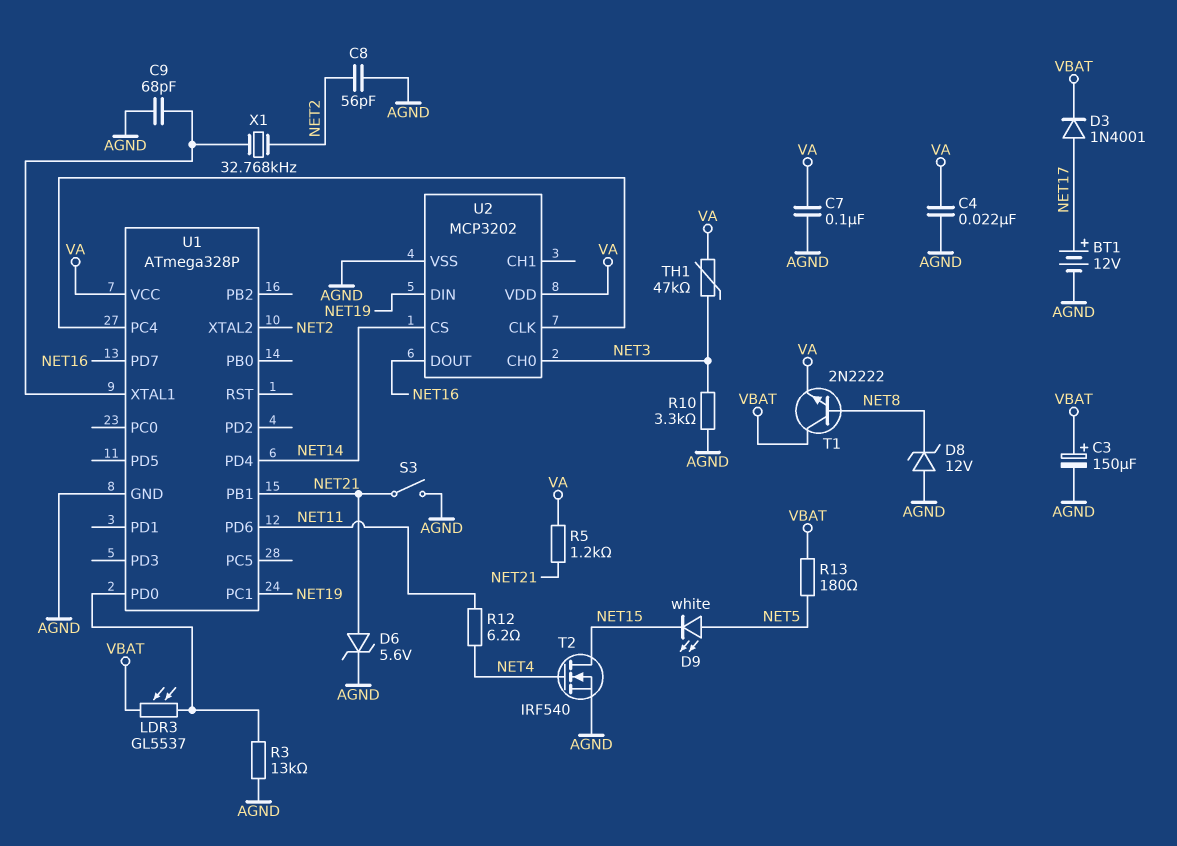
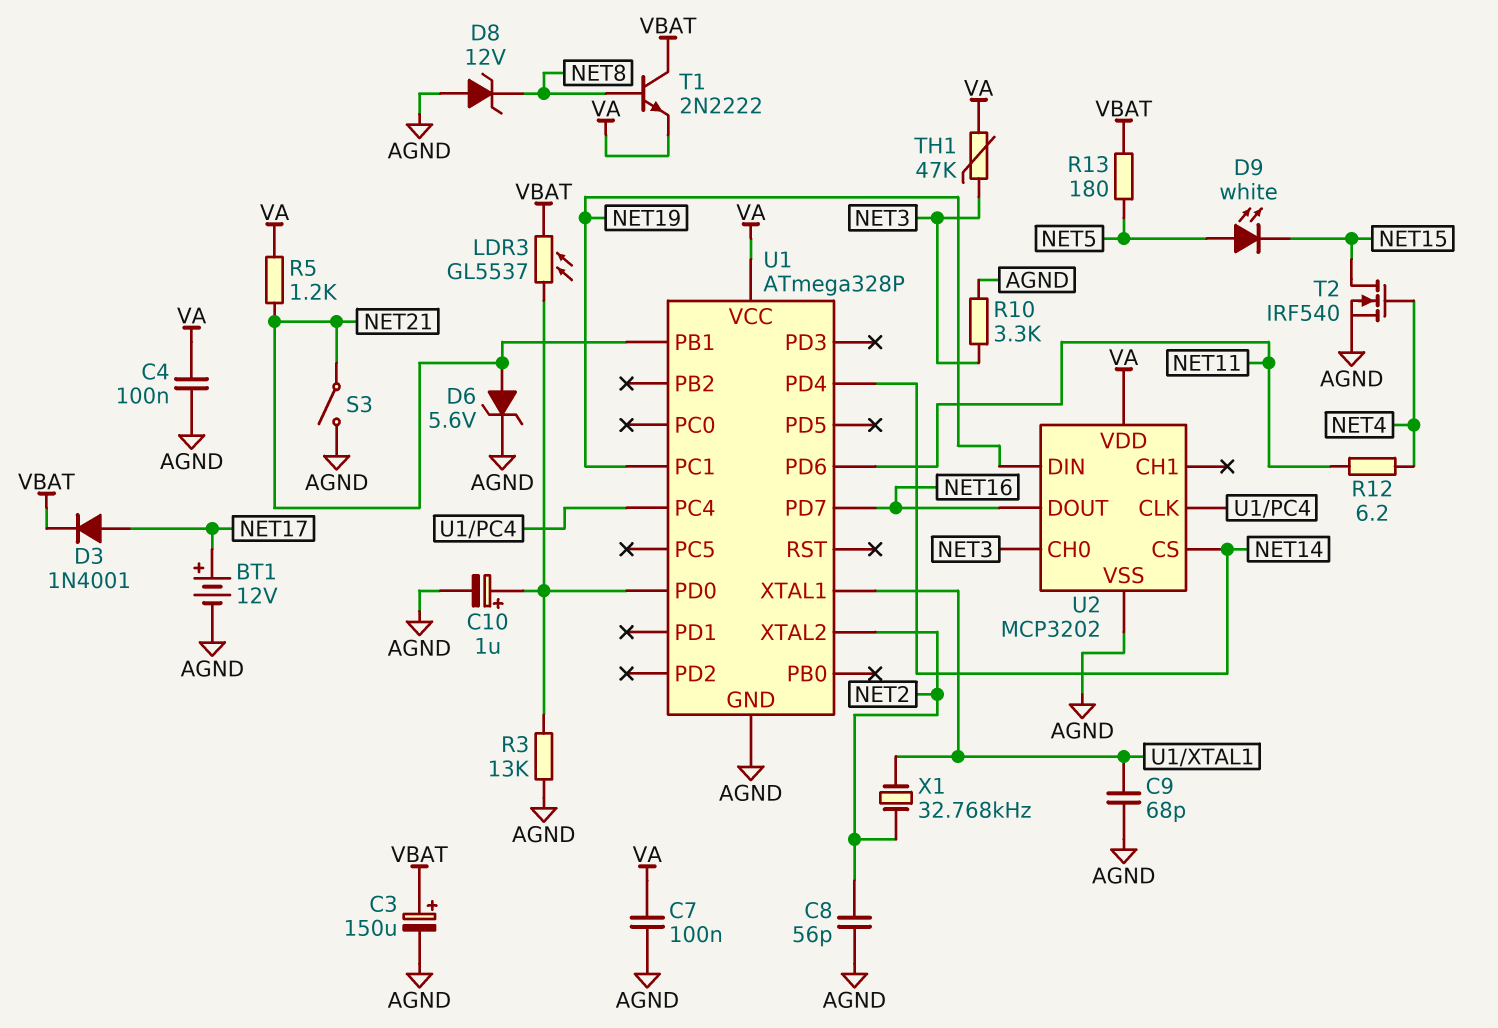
C4: 22nF (AGND, VA) -> 100nF (AGND, VA)
C10: none -> 1uF (plus U1/PD0, minus AGND)

